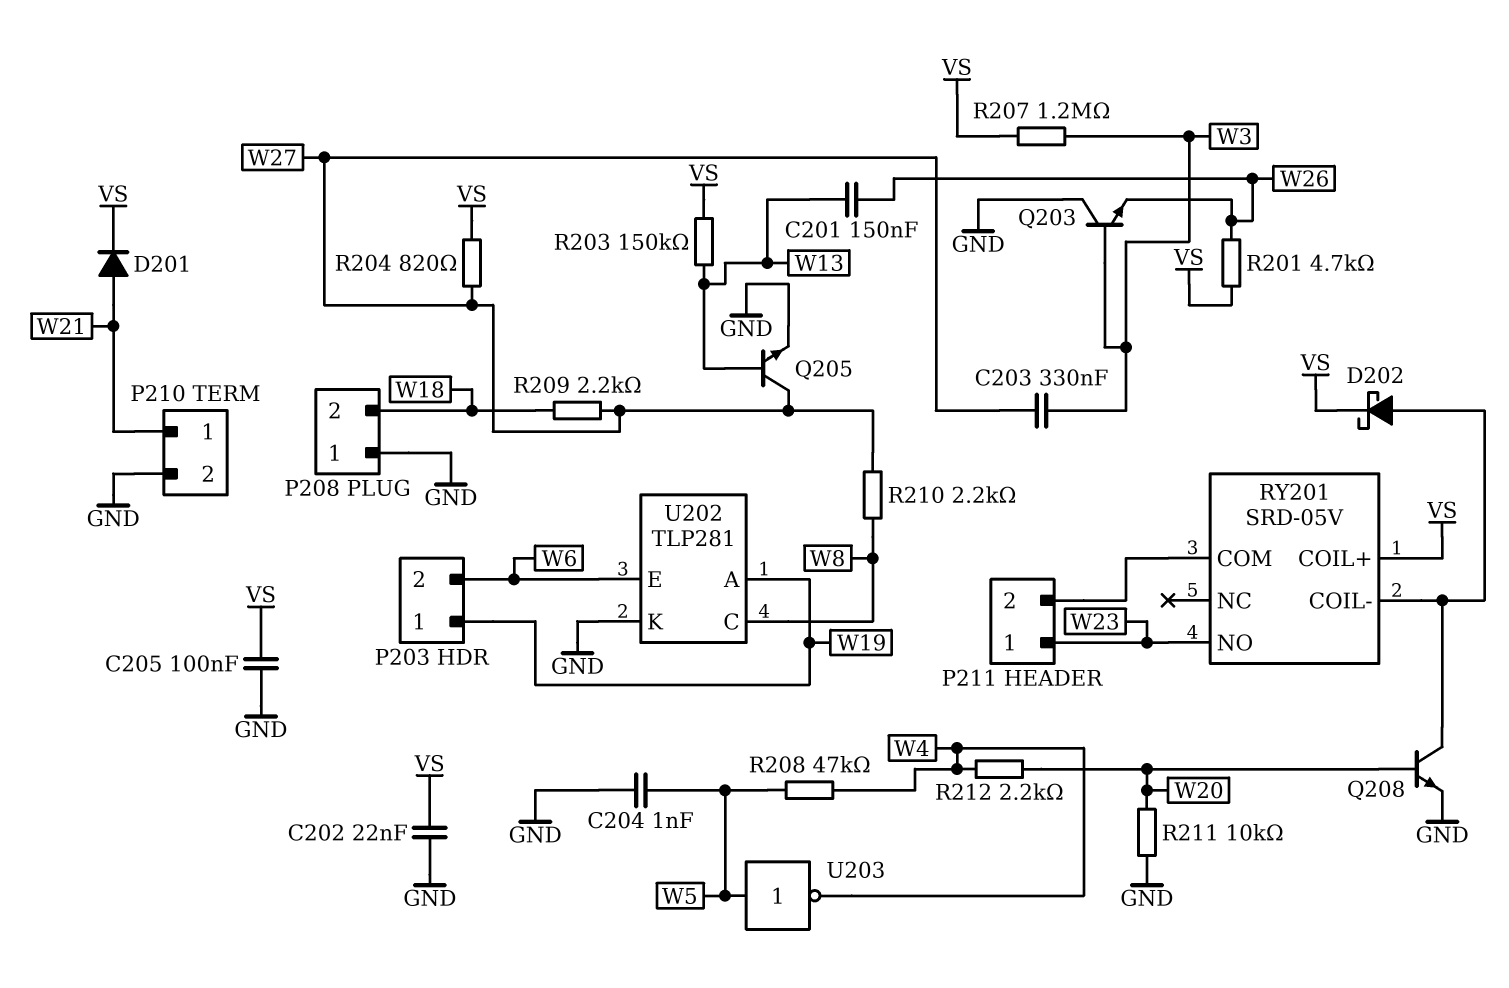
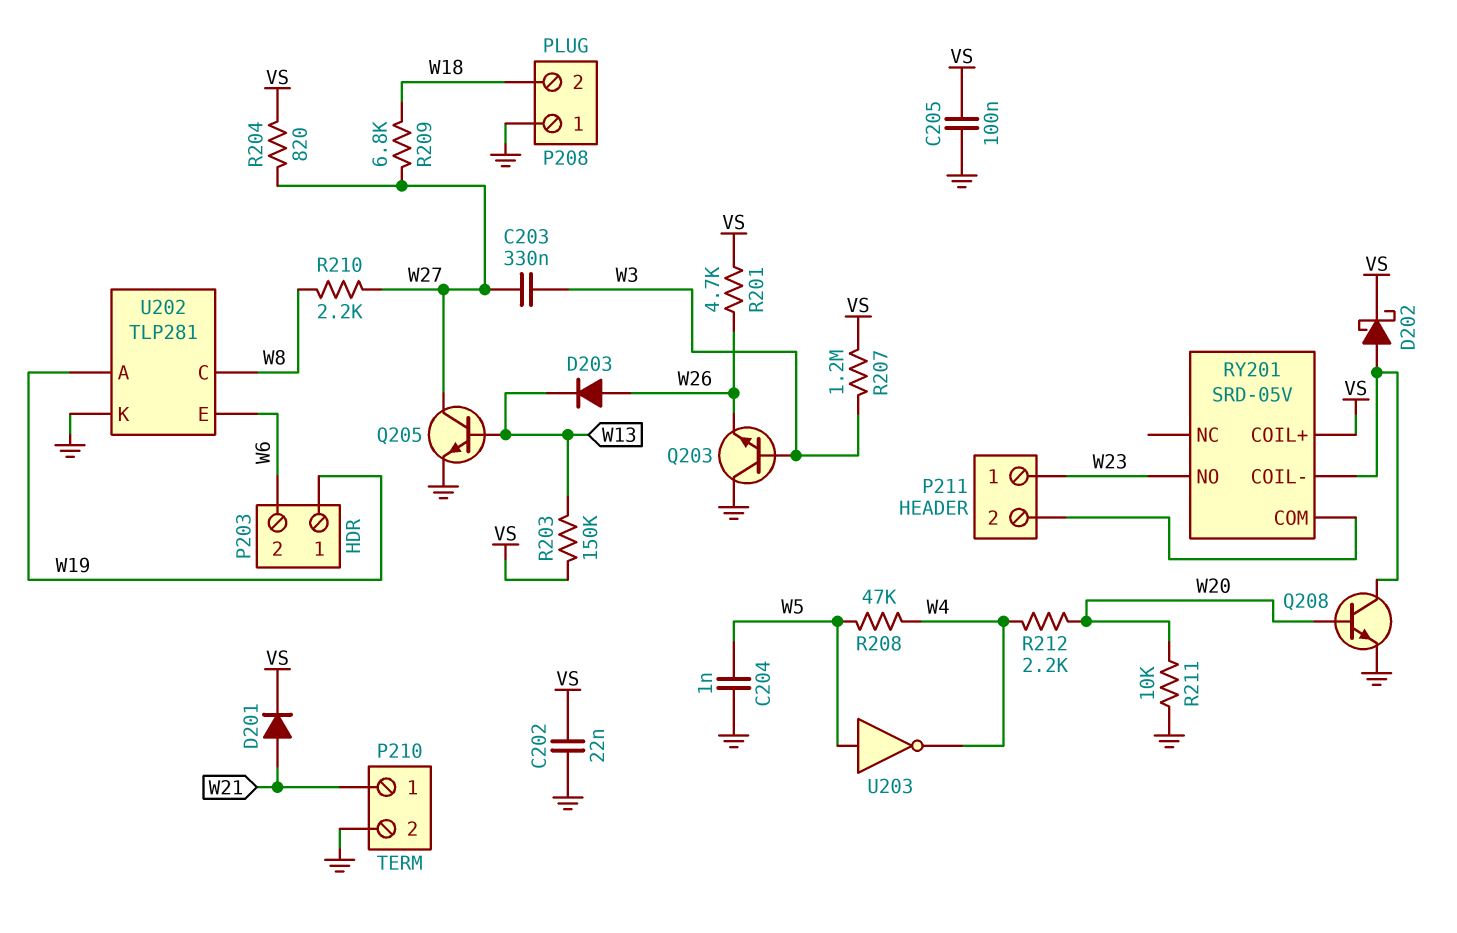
C201: 150nF (W13, W26) -> none
D203: none -> diode (A W26, K W13)
R209: 2.2k (W18, W27) -> 6.8k (W18, W27)

